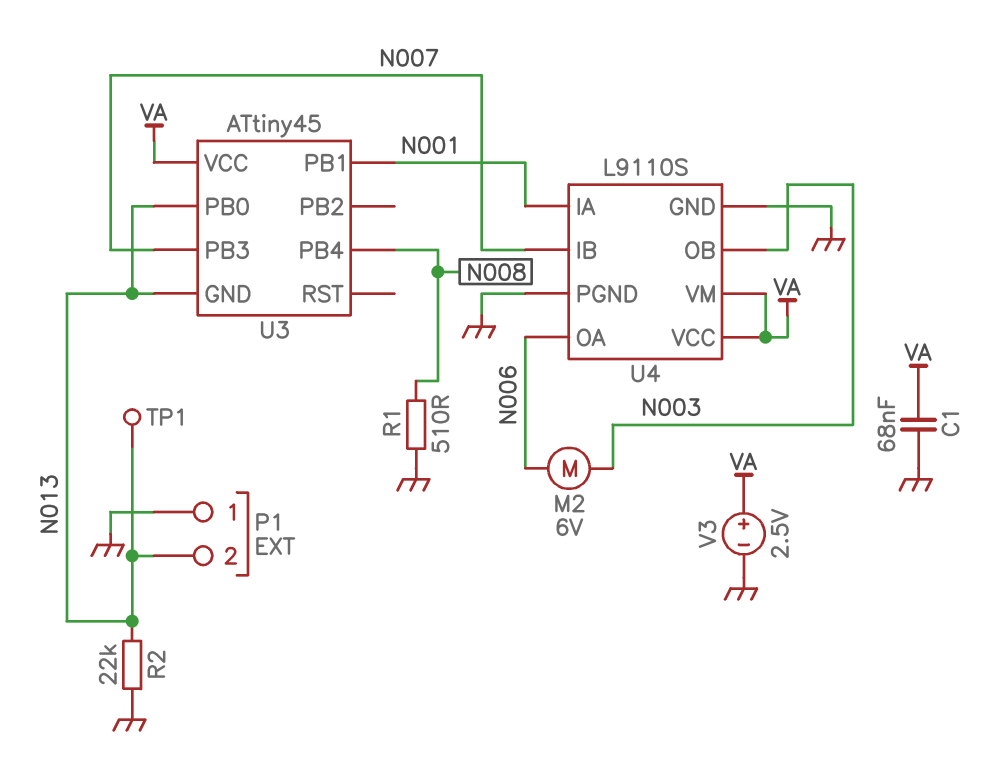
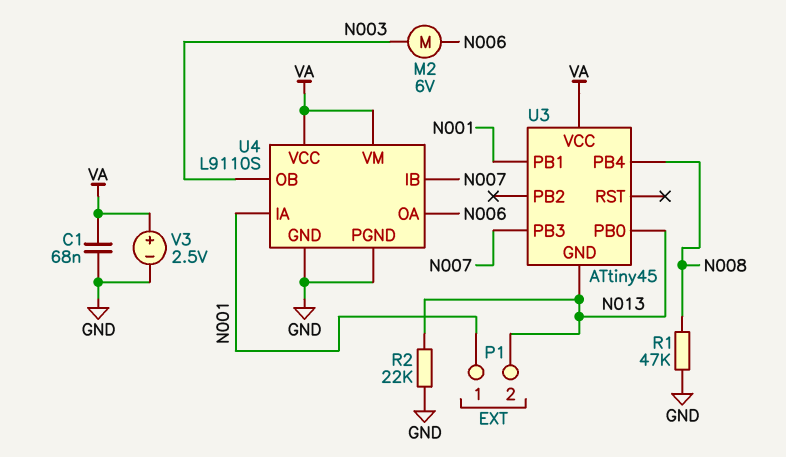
P1 pin 1: GND -> N001
R1: 510 (GND, N008) -> 47k (GND, N008)
TP1: test point (N013) -> none

